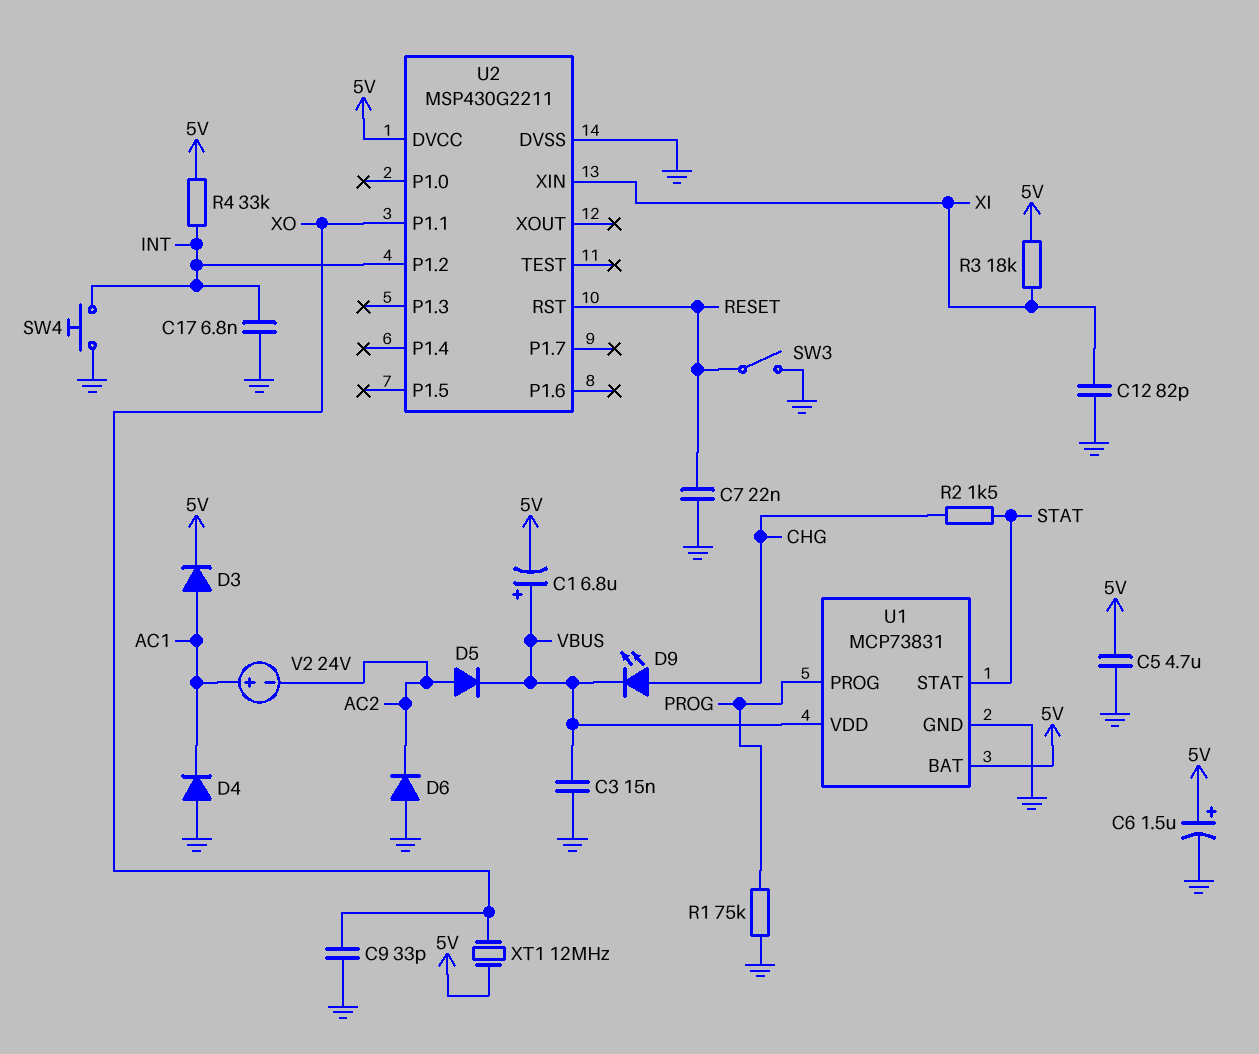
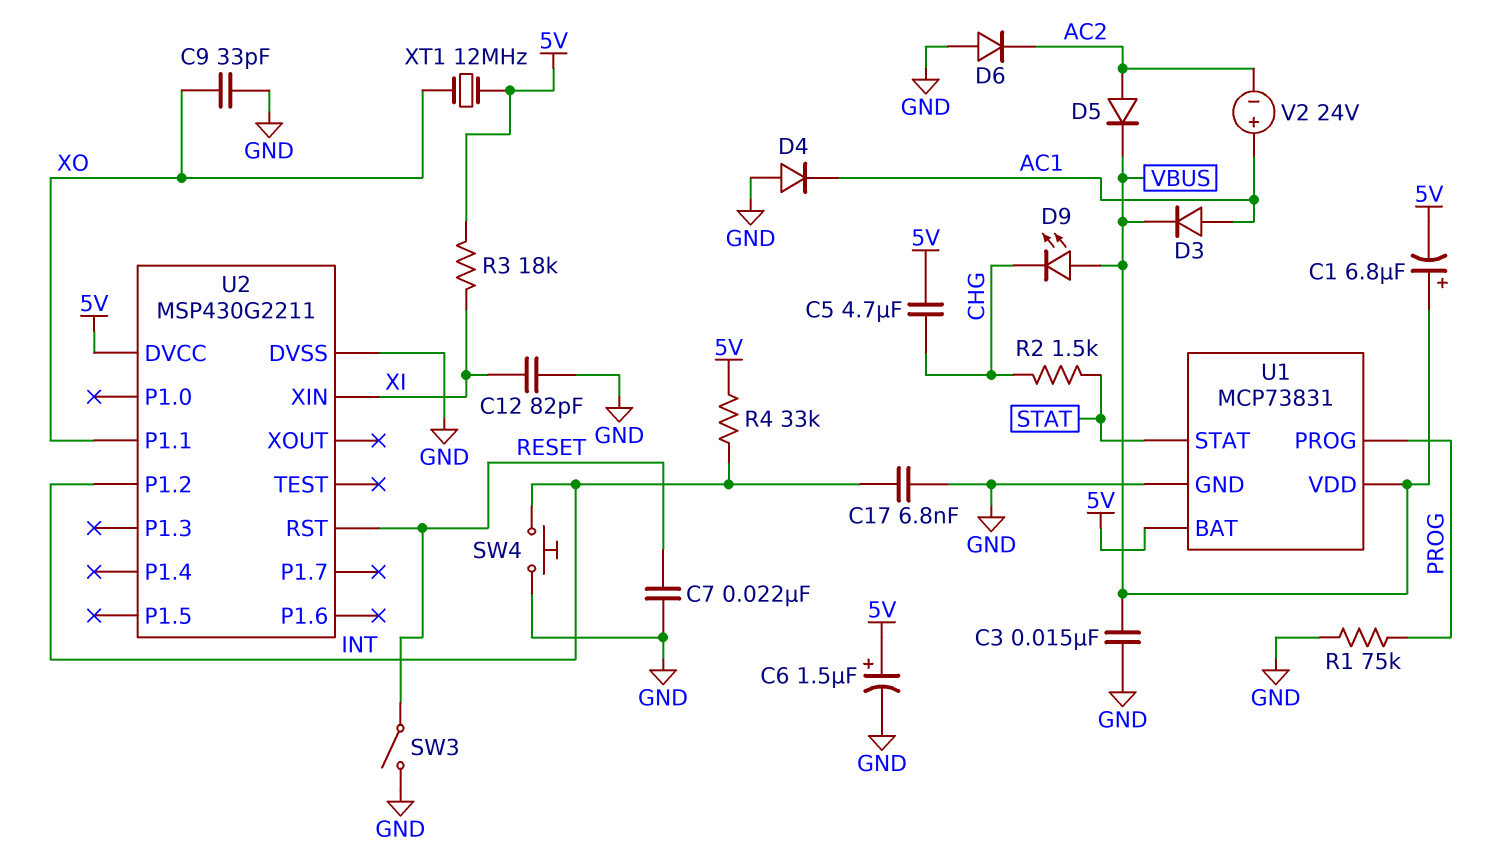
C5: 4.7uF (5V, GND) -> 4.7uF (5V, CHG)
D3: diode (A AC1, K 5V) -> diode (A AC1, K VBUS)
D9: LED (A CHG, K VBUS) -> LED (A VBUS, K CHG)

